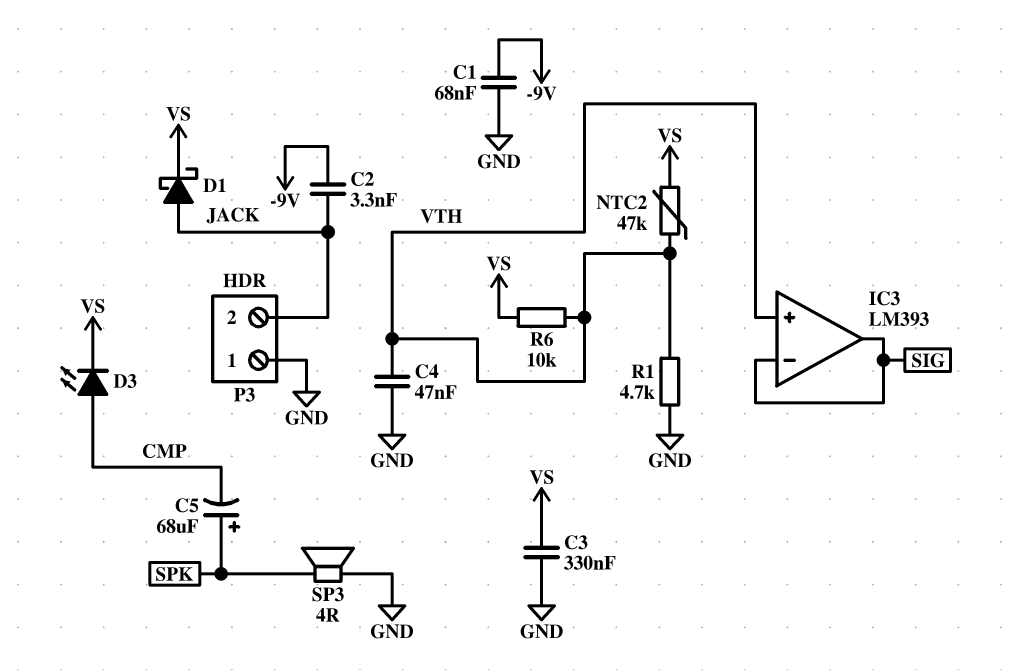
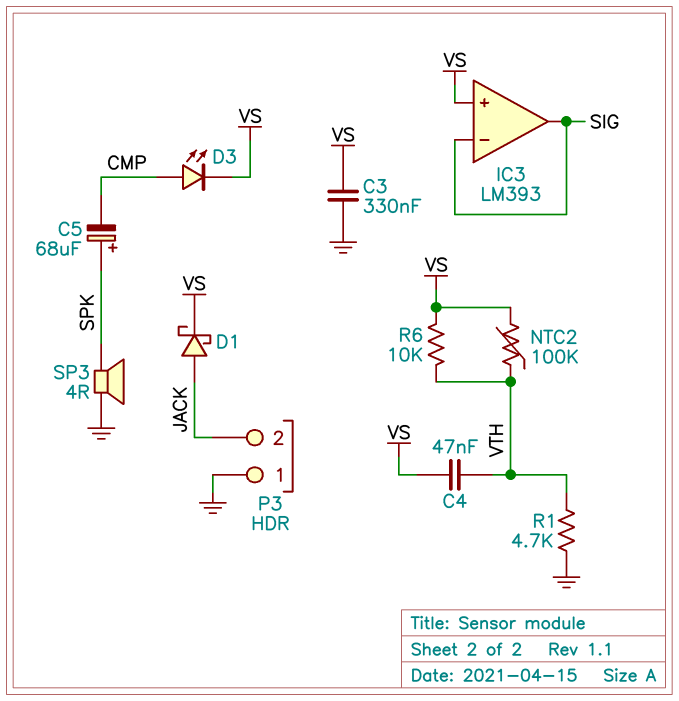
C1: 68nF (-9V, GND) -> none
C2: 3.3nF (-9V, JACK) -> none
C4: 47nF (GND, VTH) -> 47nF (VS, VTH)
IC3 pin in+: VTH -> VS
NTC2: 47k (VS, VTH) -> 100k (VS, VTH)

